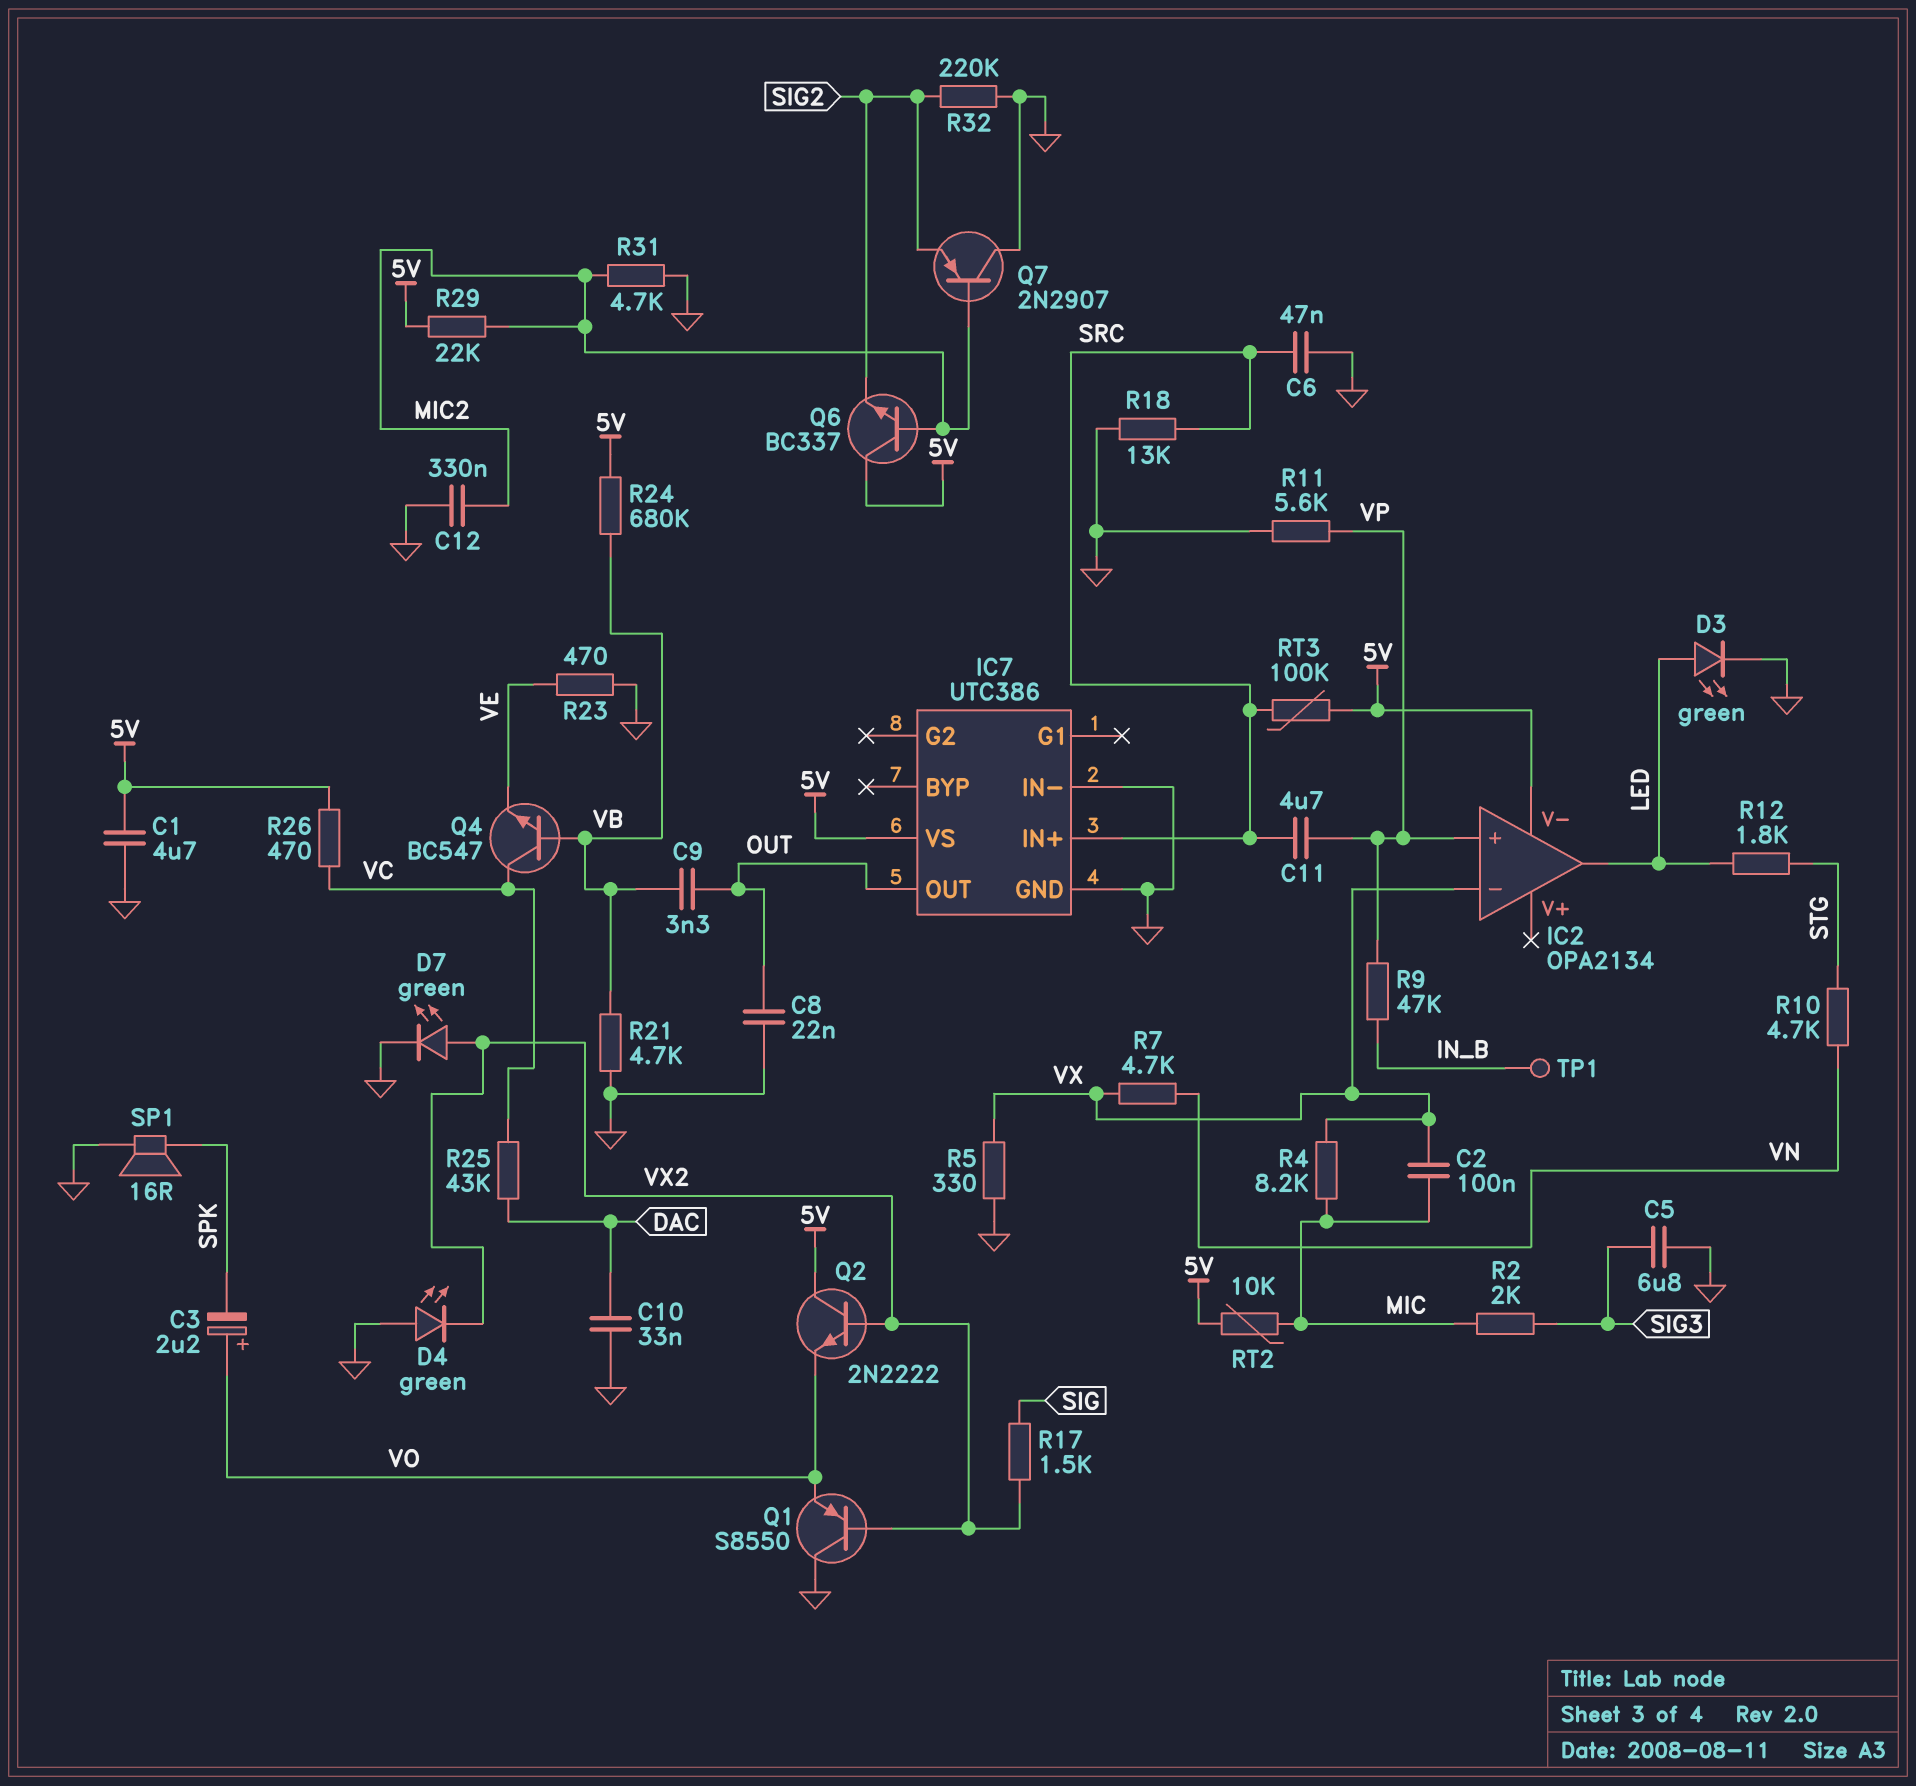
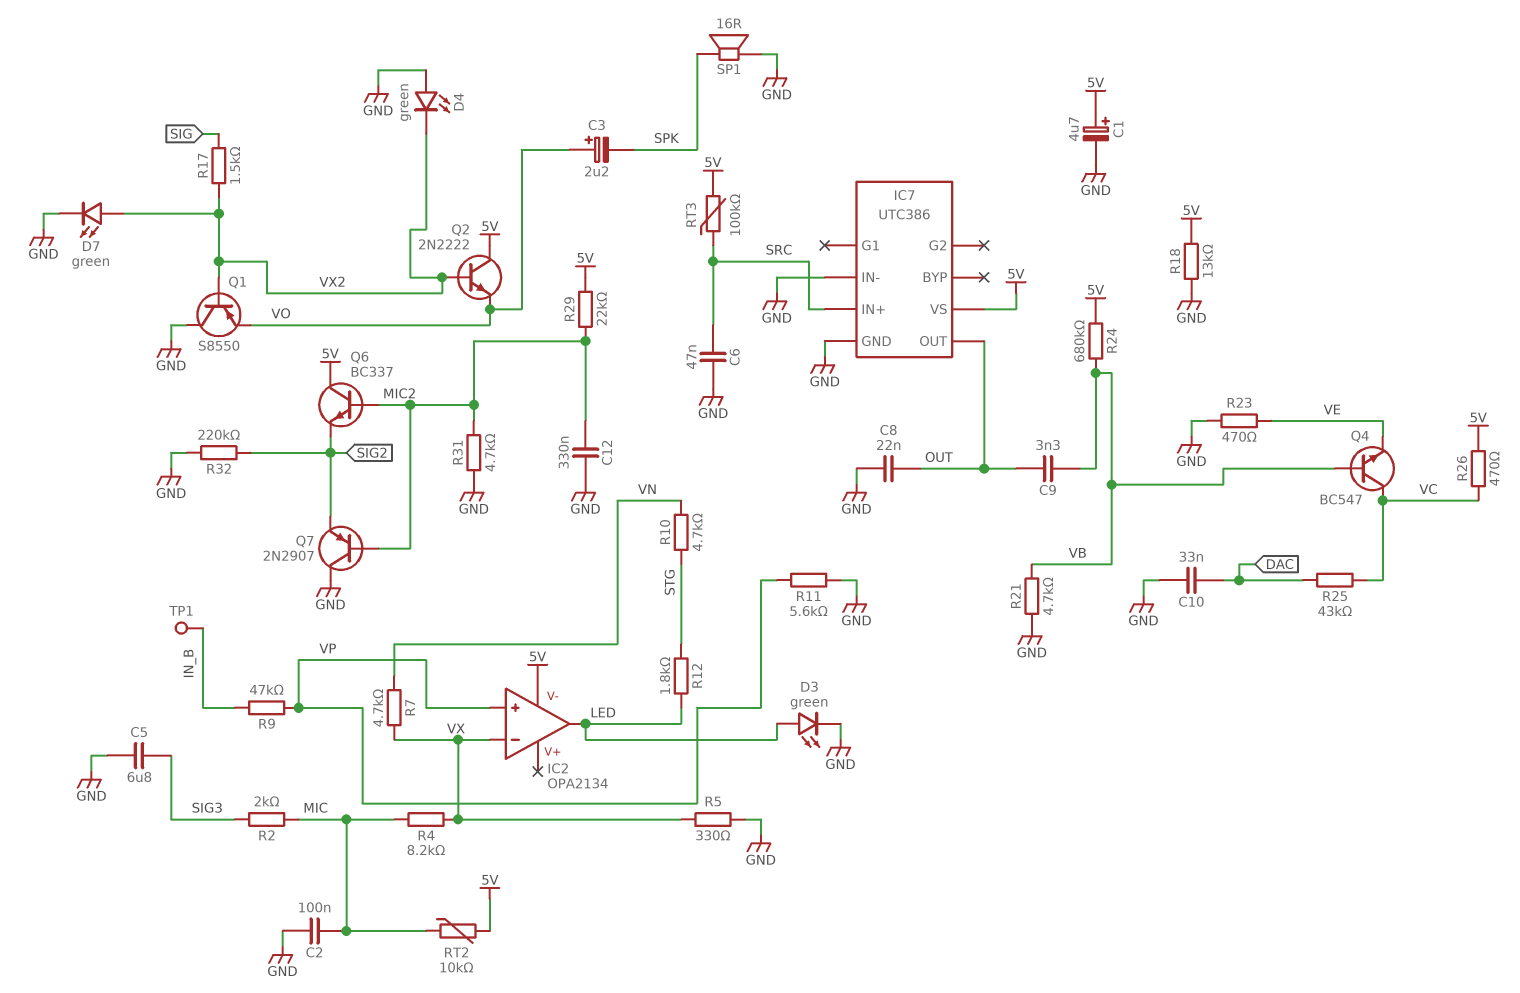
C1: 4.7uF (5V, GND) -> 4.7uF (plus 5V, minus GND)
C2: 100nF (MIC, VX) -> 100nF (GND, MIC)
C11: 4.7uF (SRC, VP) -> none
R18: 13k (GND, SRC) -> 13k (5V, GND)

